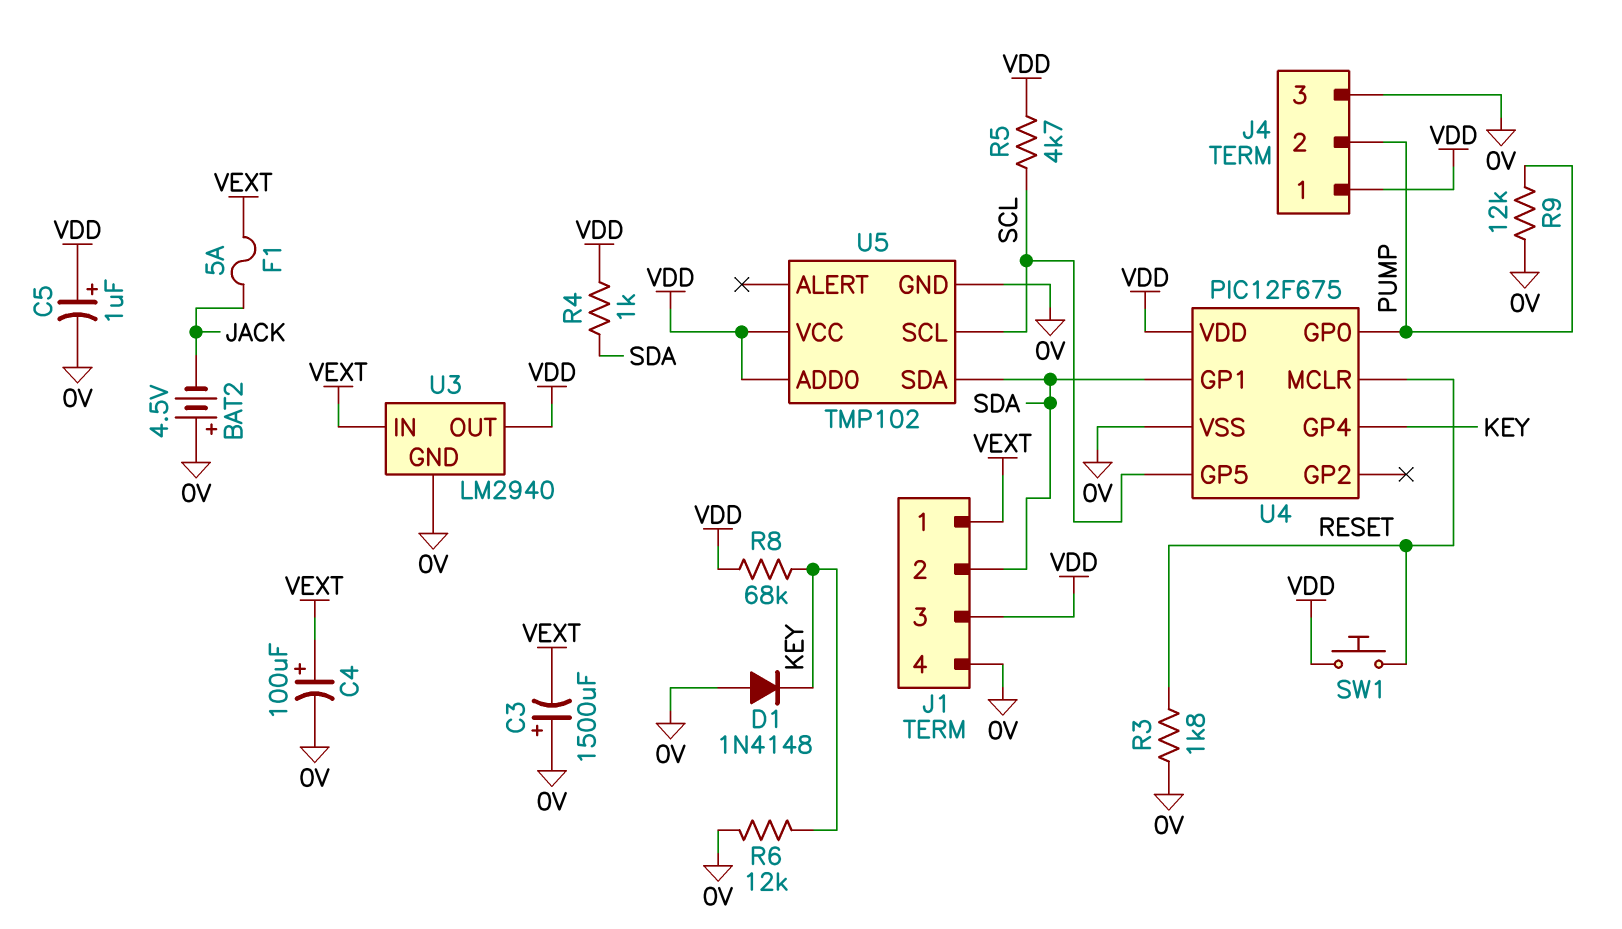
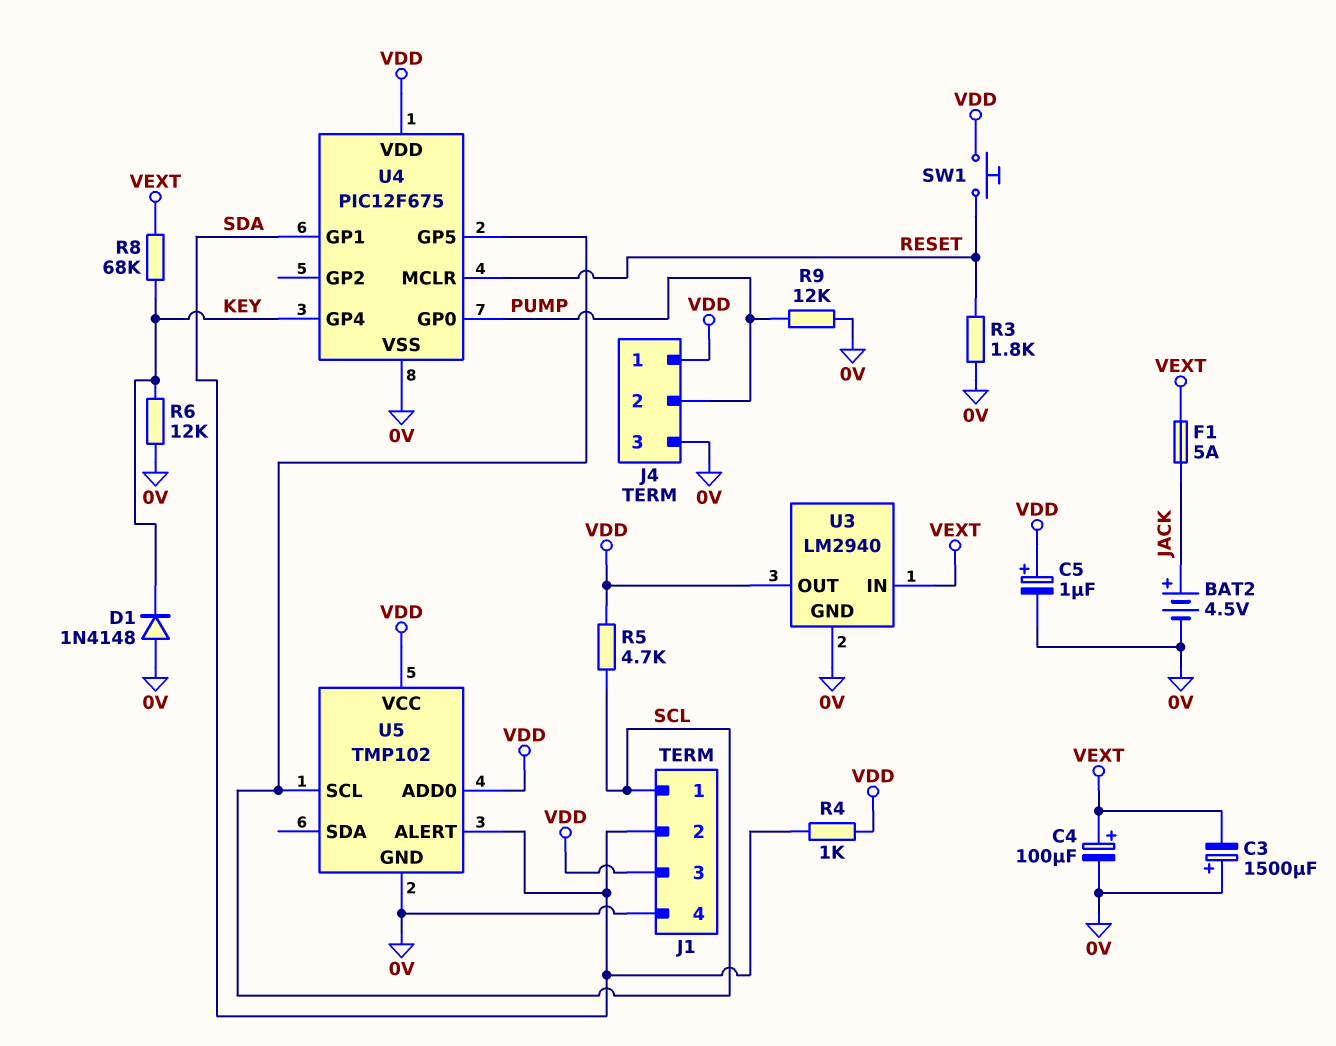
BAT2: 4.5V (plus 0V, minus JACK) -> 4.5V (plus JACK, minus 0V)
J1 pin 1: VEXT -> SCL
R8: 68k (KEY, VDD) -> 68k (KEY, VEXT)
U5 pin ALERT: none -> SDA
U5 pin SDA: SDA -> none

